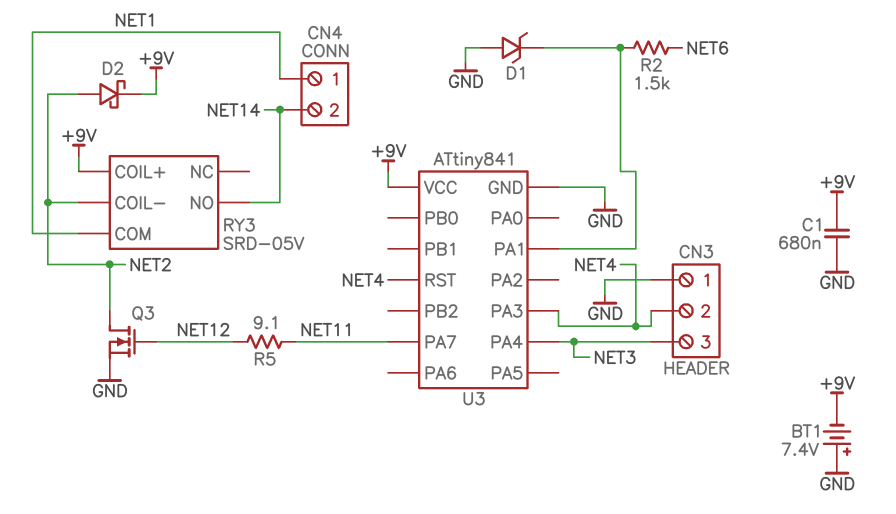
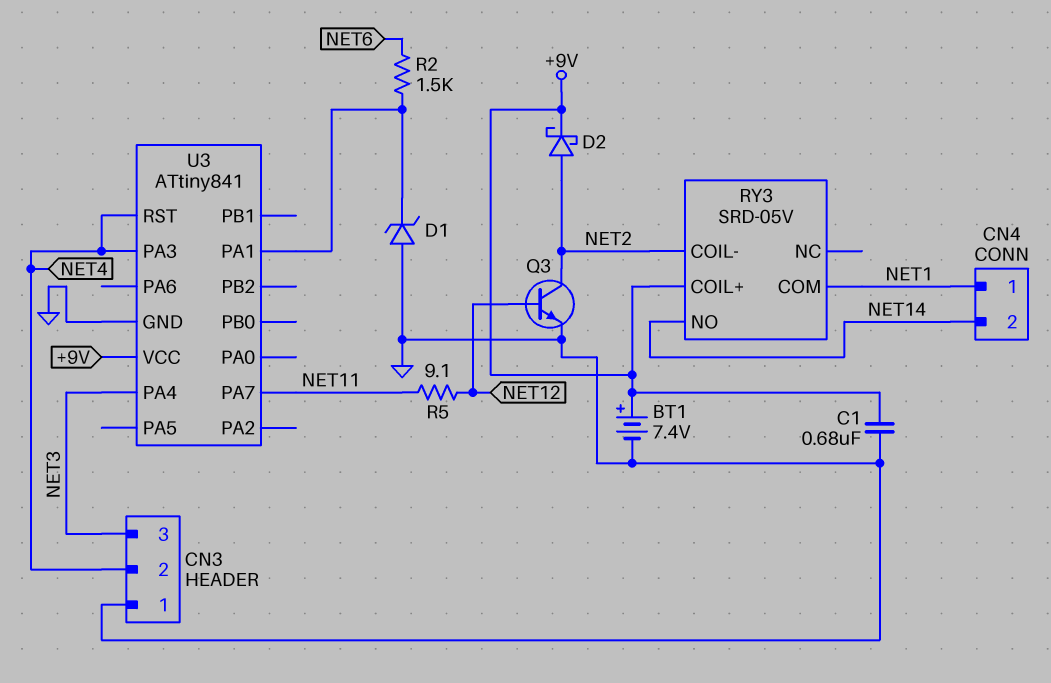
BT1: 7.4V (plus GND, minus +9V) -> 7.4V (plus +9V, minus GND)
Q3: NMOS (G NET12, D NET2, S GND) -> NPN (B NET12, C NET2, E GND)

